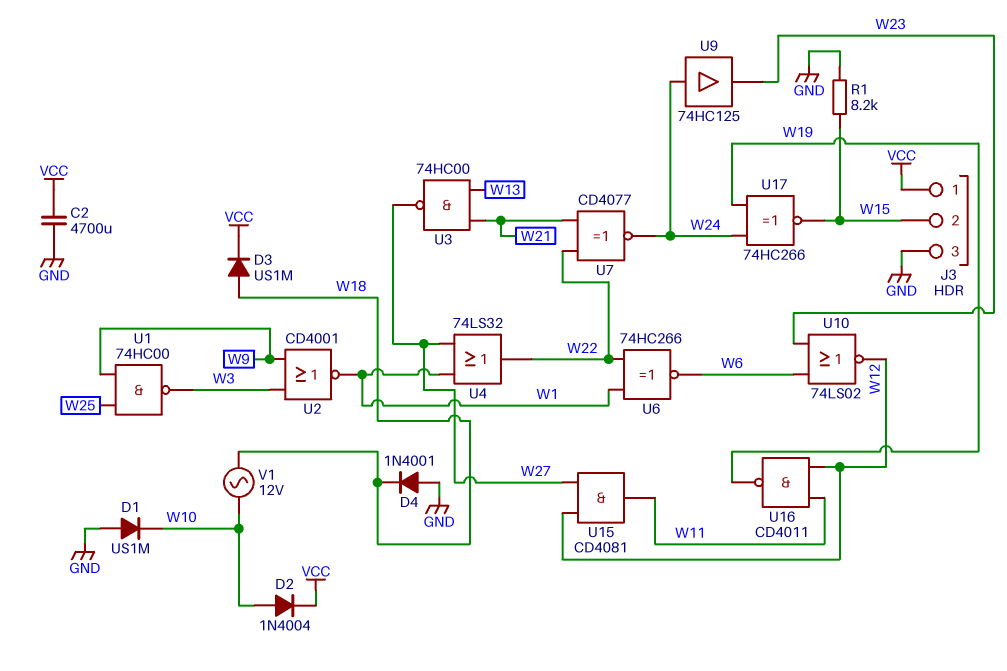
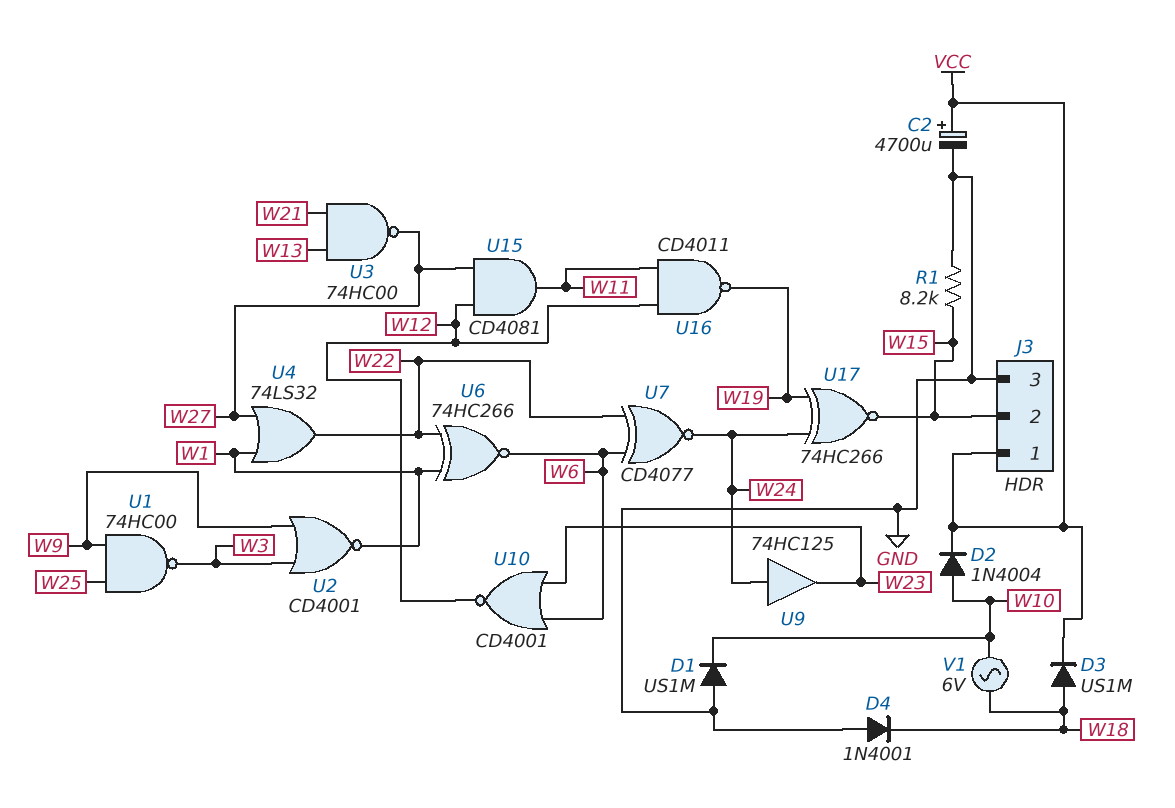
C2: 4700uF (GND, VCC) -> 4700uF (plus VCC, minus GND)
U7: XNOR CD4077 (in W21, in W22, out W24) -> XNOR CD4077 (in W6, in W22, out W24)
U10: NOR 74LS02 (in W6, in W23, out W12) -> NOR CD4001 (in W6, in W23, out W12)
V1: AC 12V (W10, W18) -> AC 6V (W10, W18)

